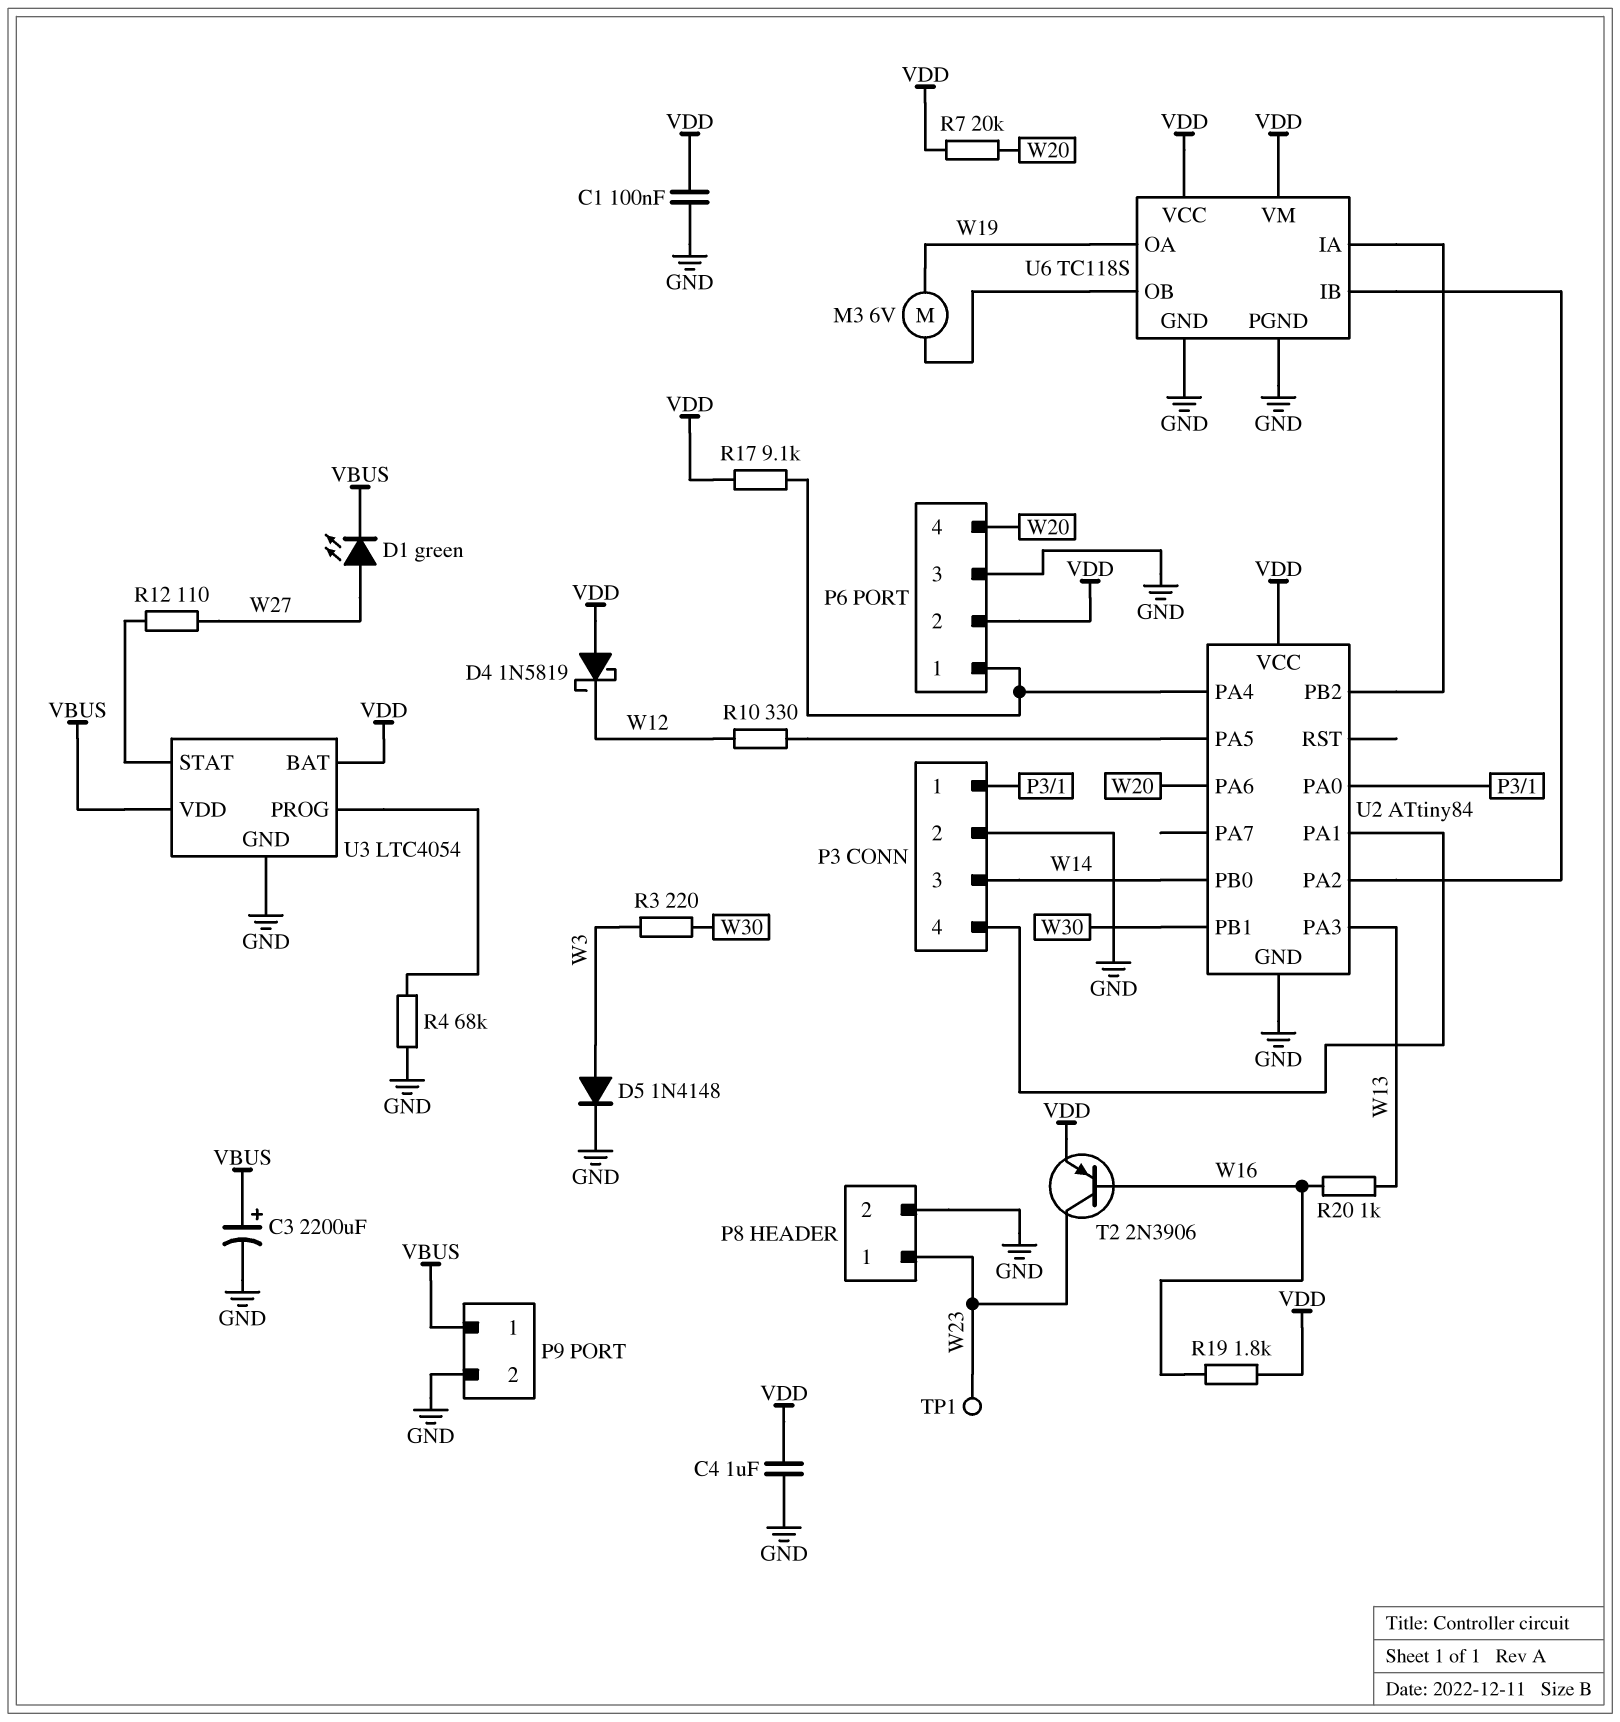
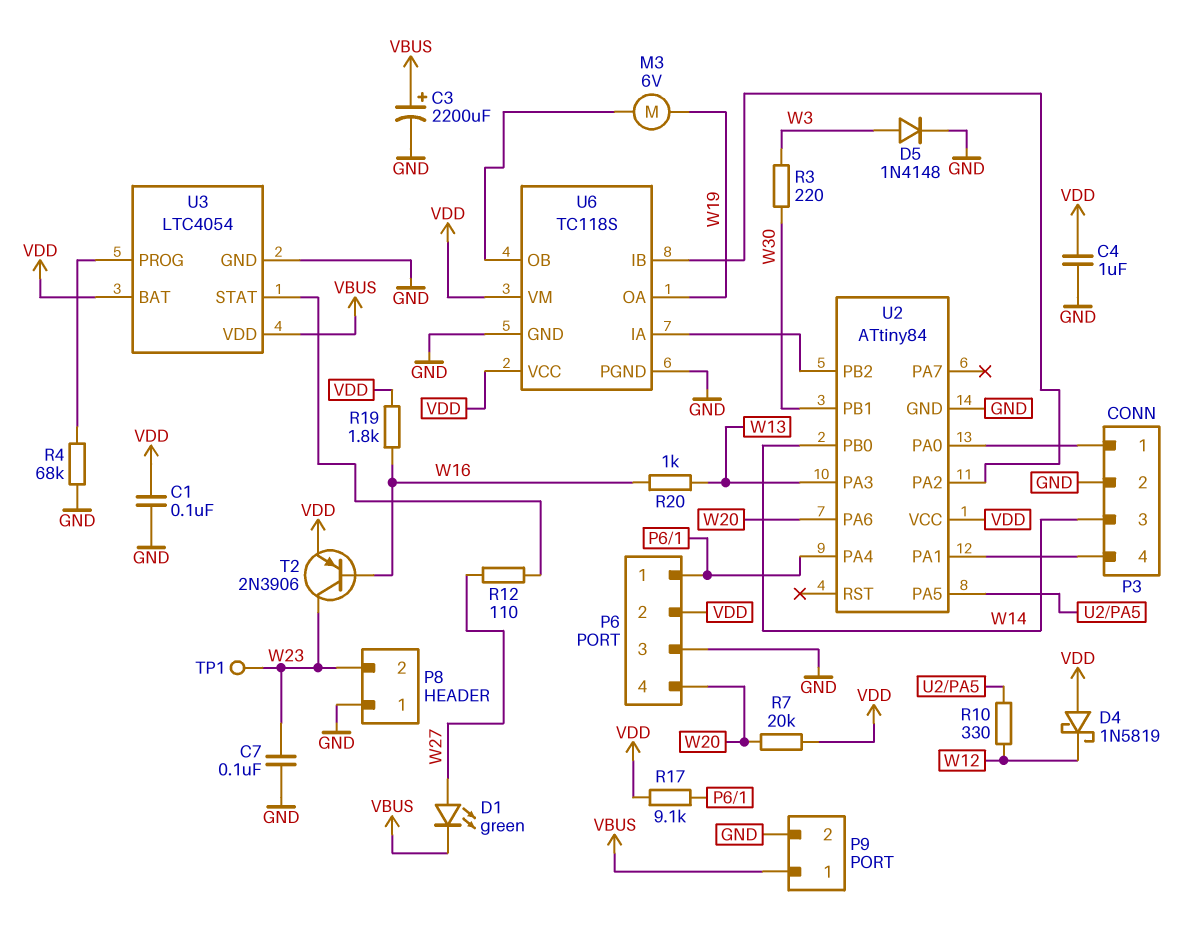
C7: none -> 100nF (GND, W23)
P8 pin 1: W23 -> GND
P8 pin 2: GND -> W23

